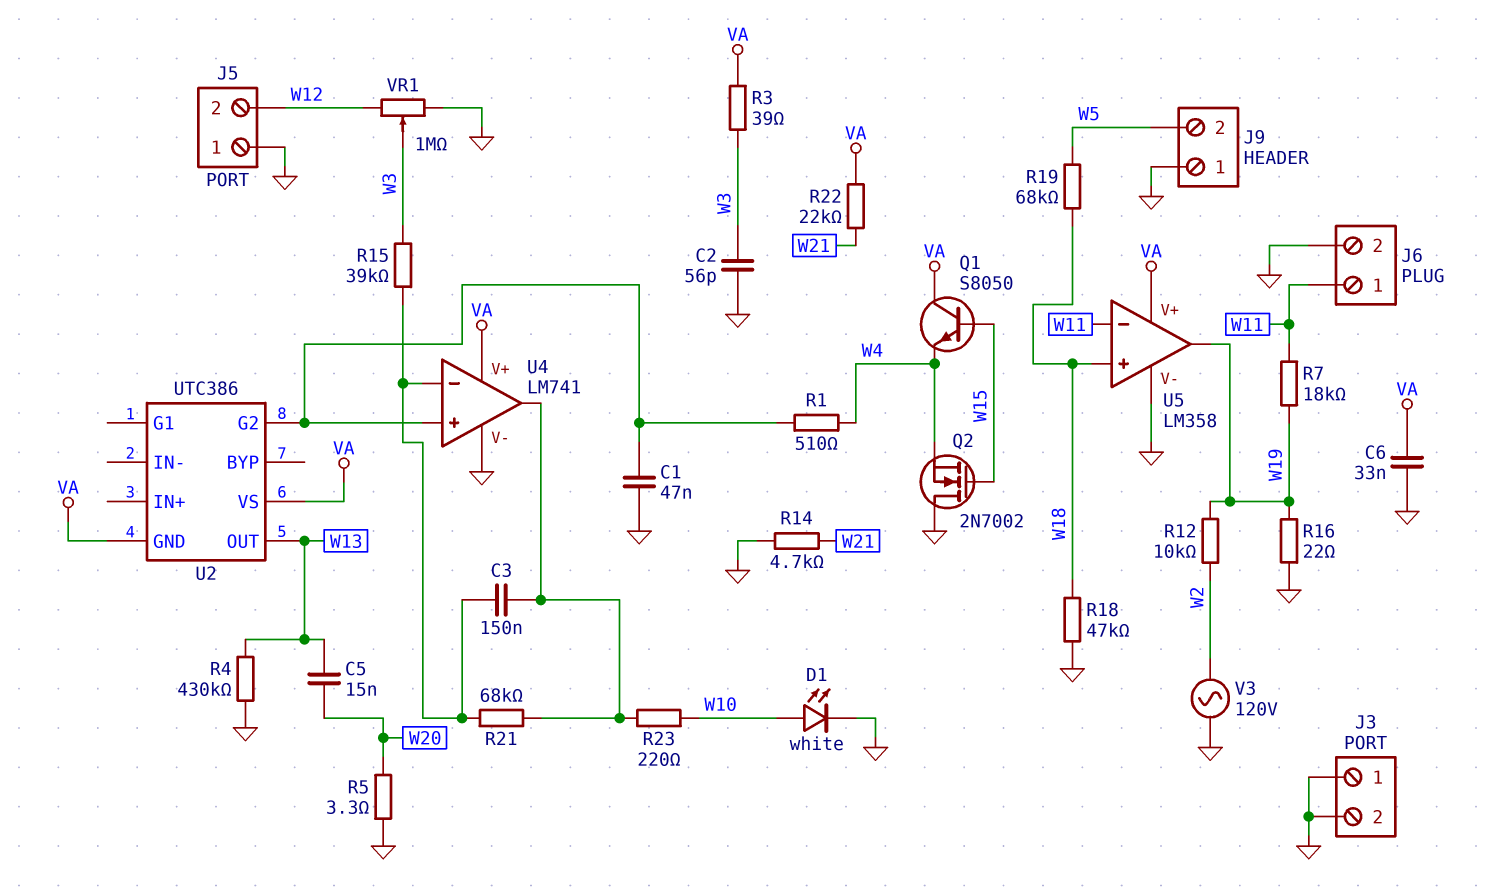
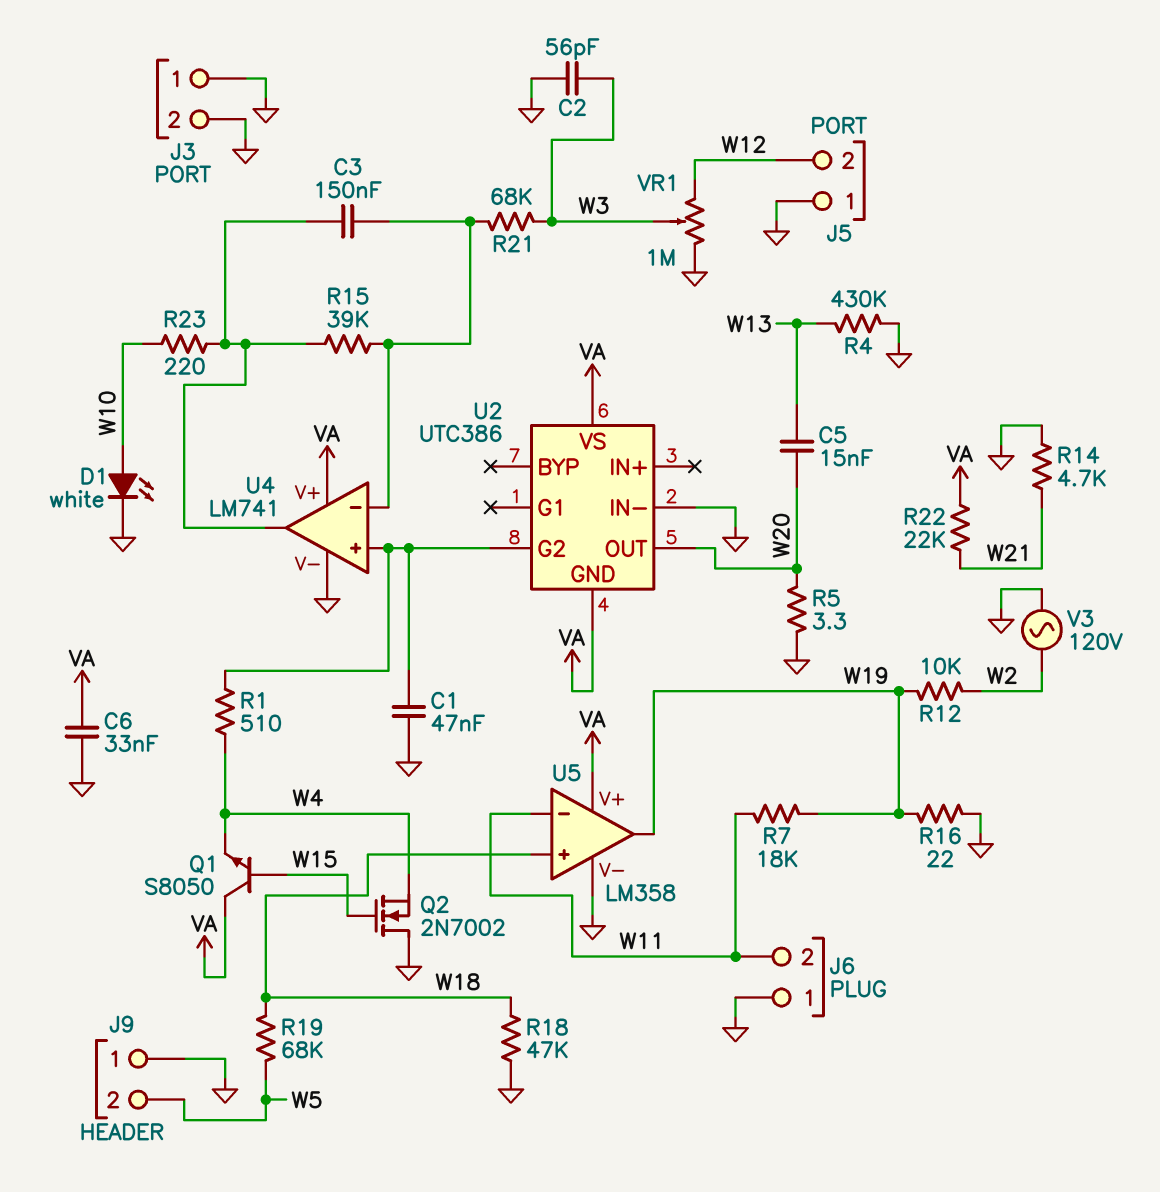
J6 pin 1: W11 -> GND
J6 pin 2: GND -> W11
R3: 39 (VA, W3) -> none
R15: 39k (U4/in-, W3) -> 39k (U4/in-, U4/out)
R21: 68k (U4/in-, U4/out) -> 68k (U4/in-, W3)
U2 pin IN-: none -> GND
U2 pin OUT: W13 -> W20

